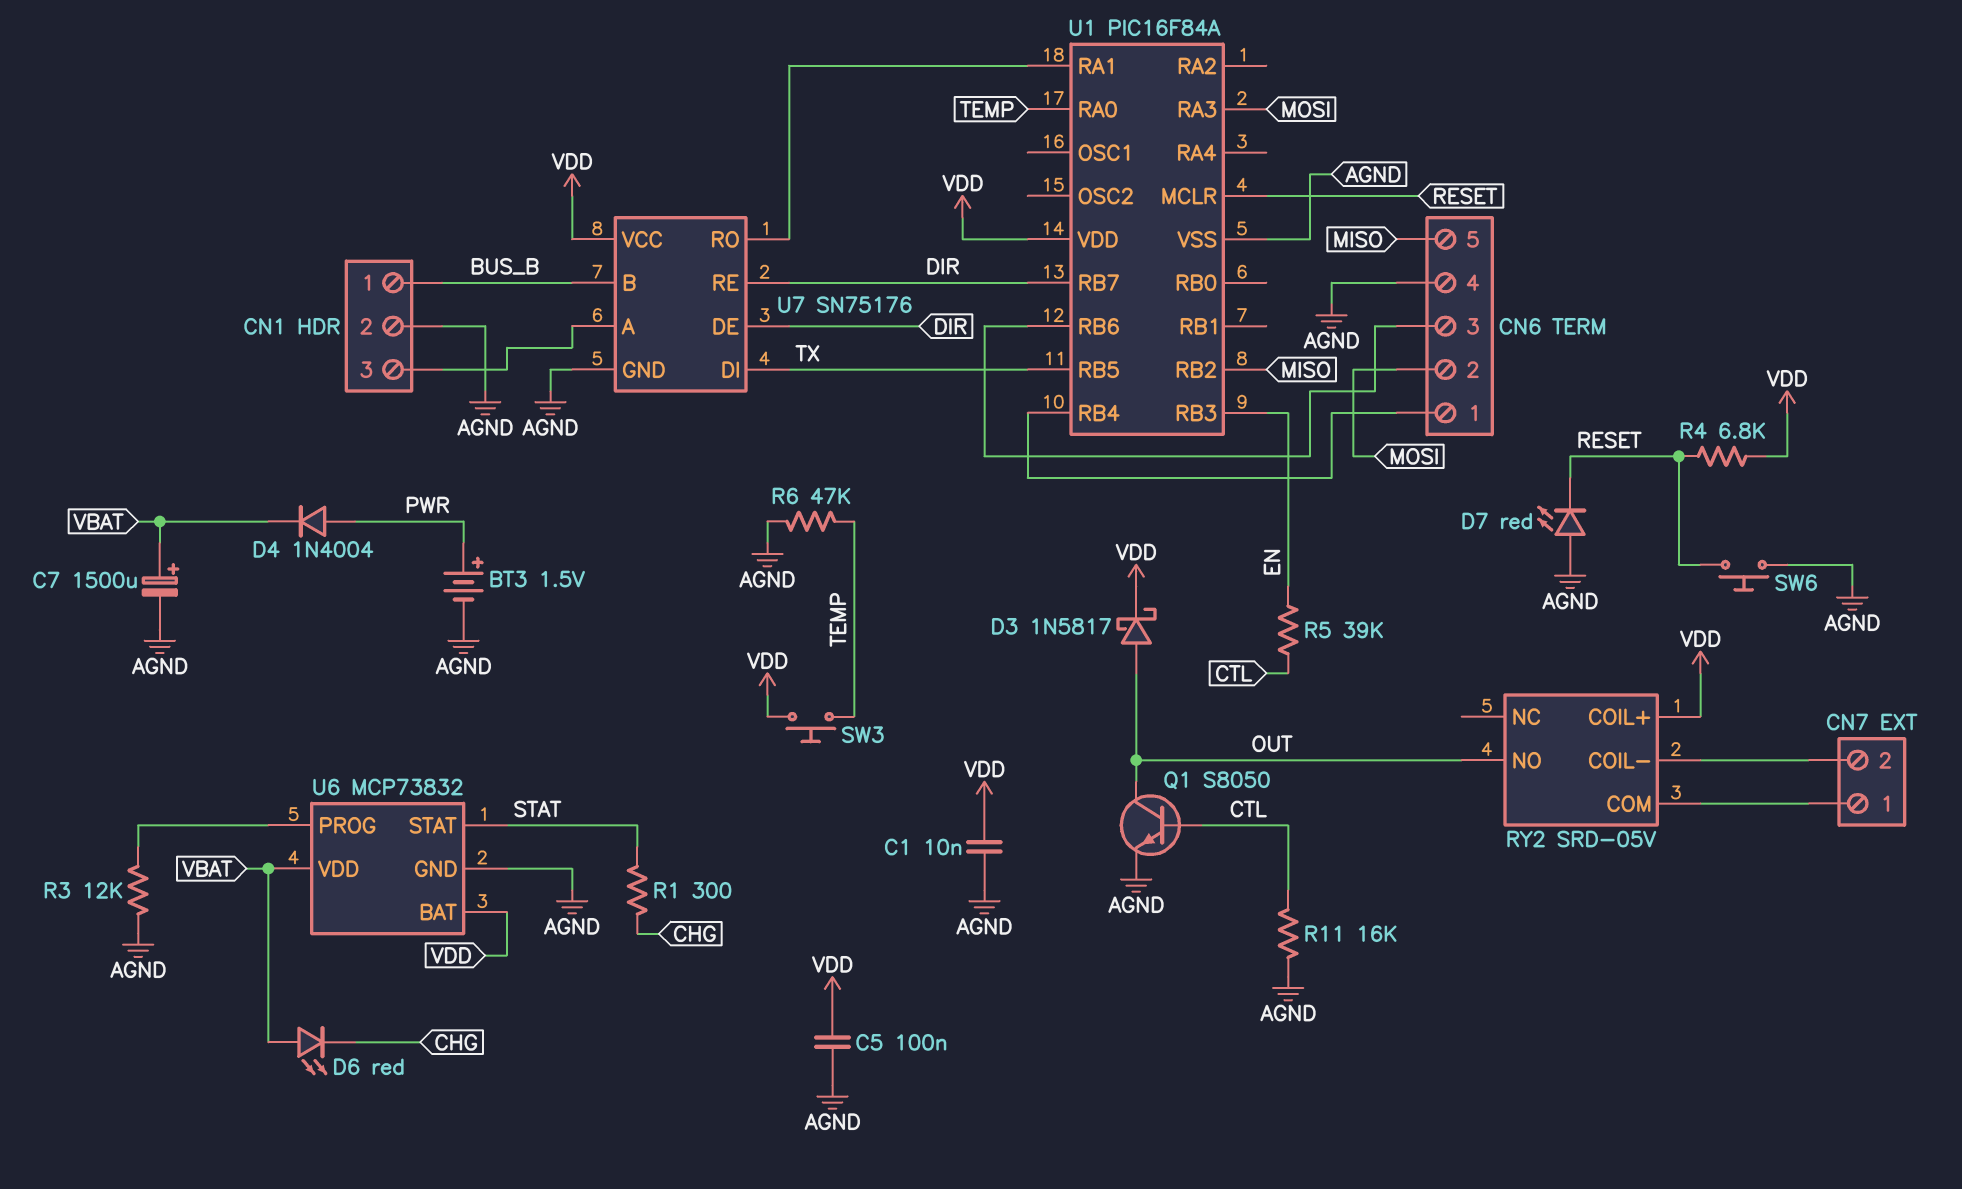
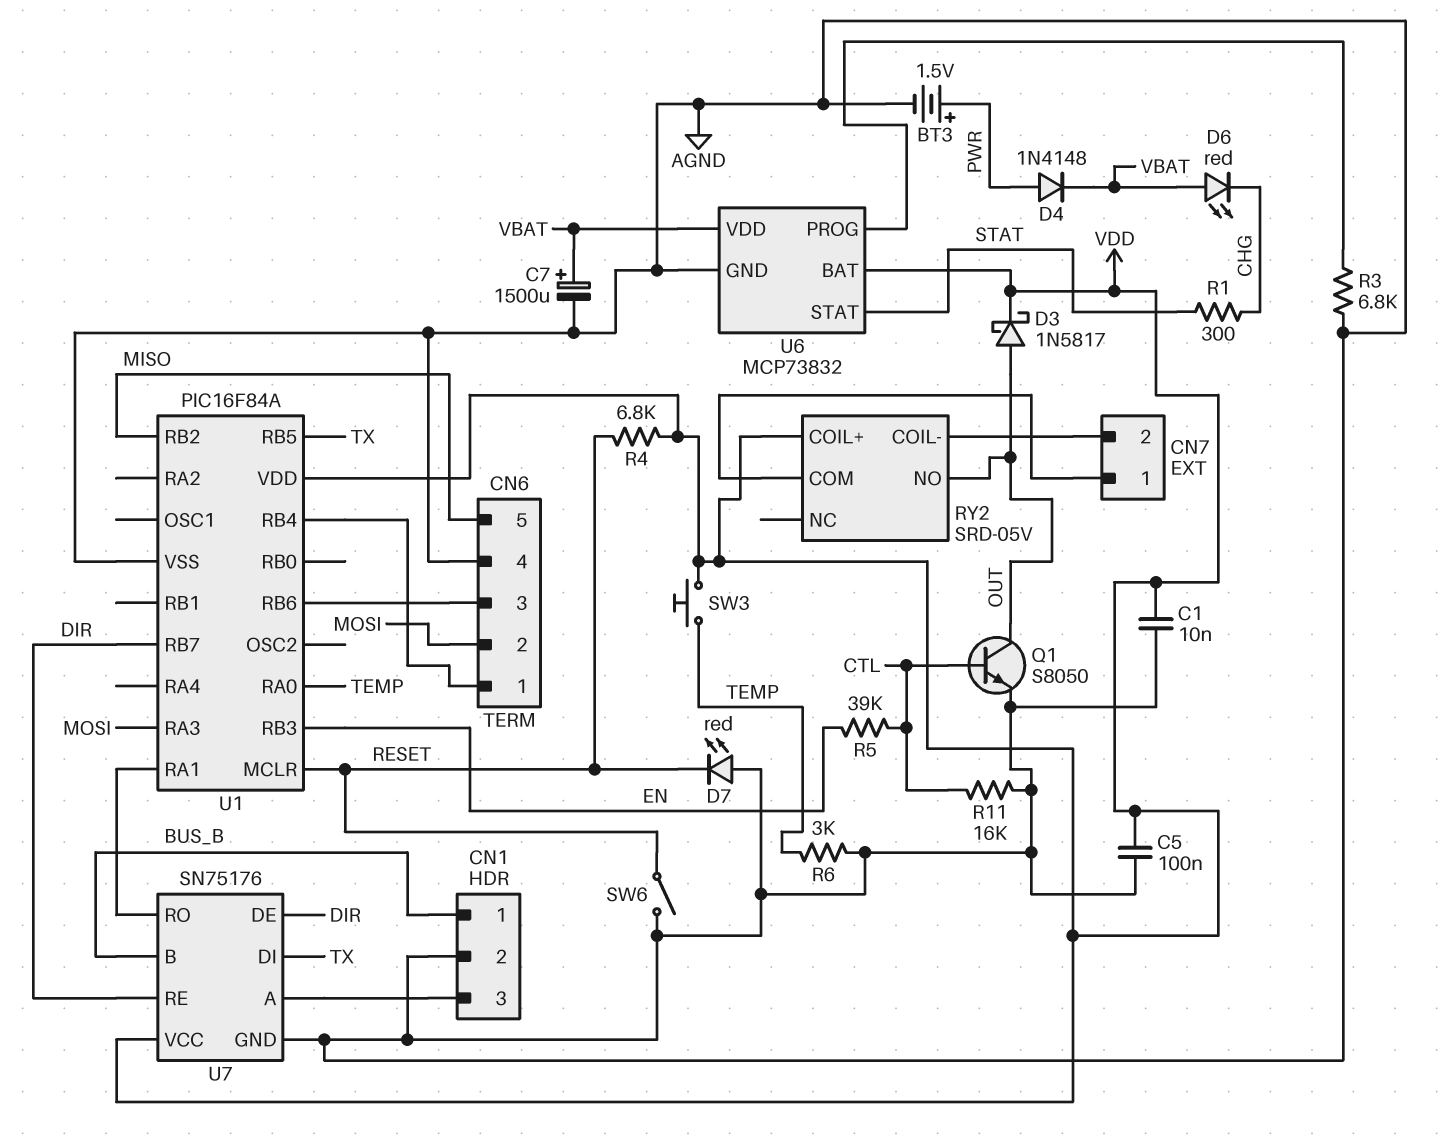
D4: diode 1N4004 (A PWR, K VBAT) -> diode 1N4148 (A PWR, K VBAT)
R3: 12k (AGND, U6/PROG) -> 6.8k (AGND, U6/PROG)
R6: 47k (AGND, TEMP) -> 3k (AGND, TEMP)
SW6: button (AGND, RESET) -> switch (AGND, RESET)

